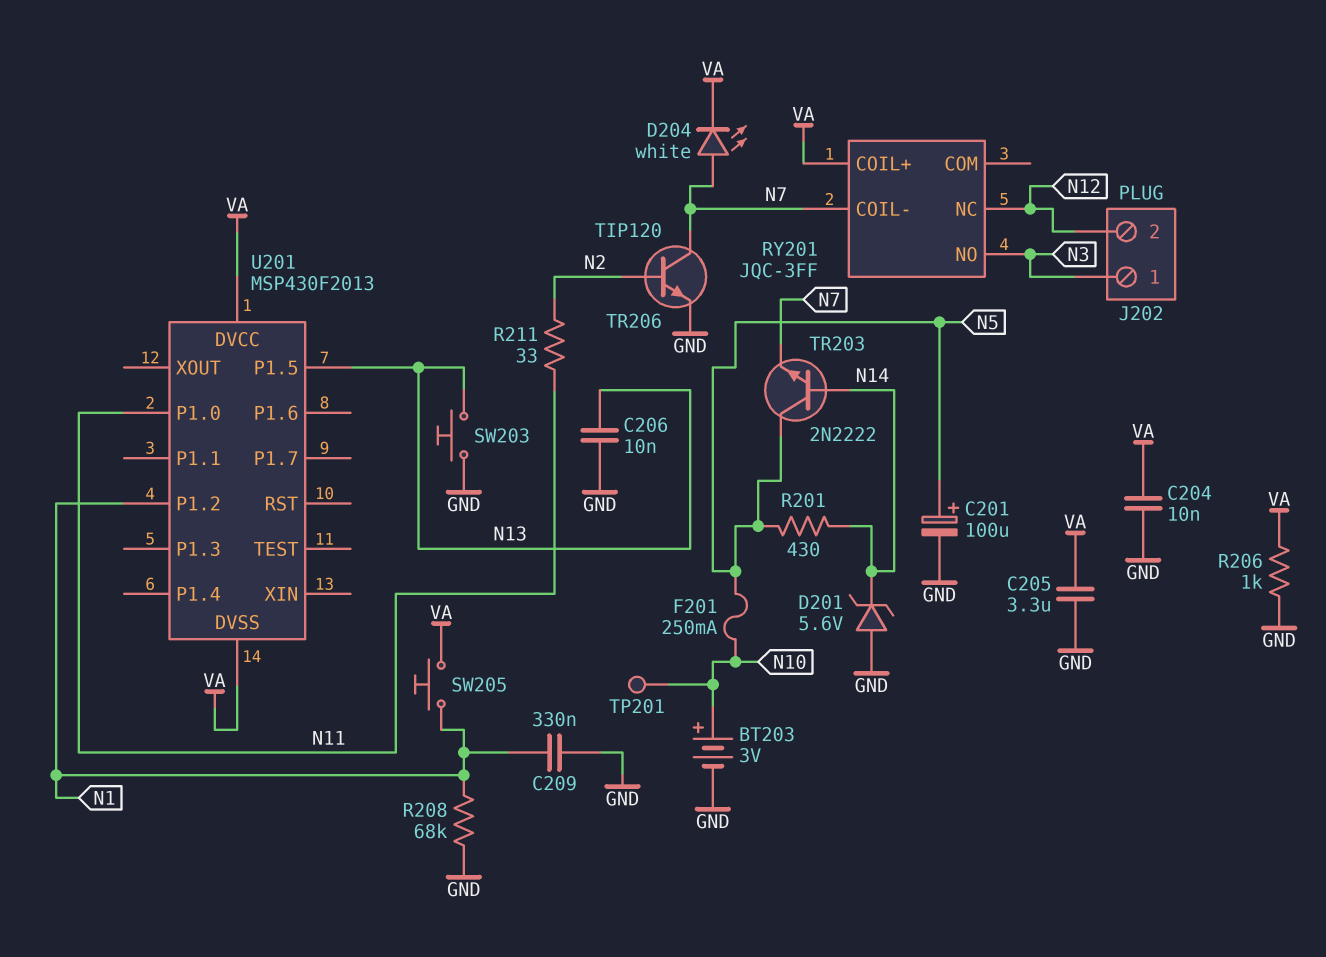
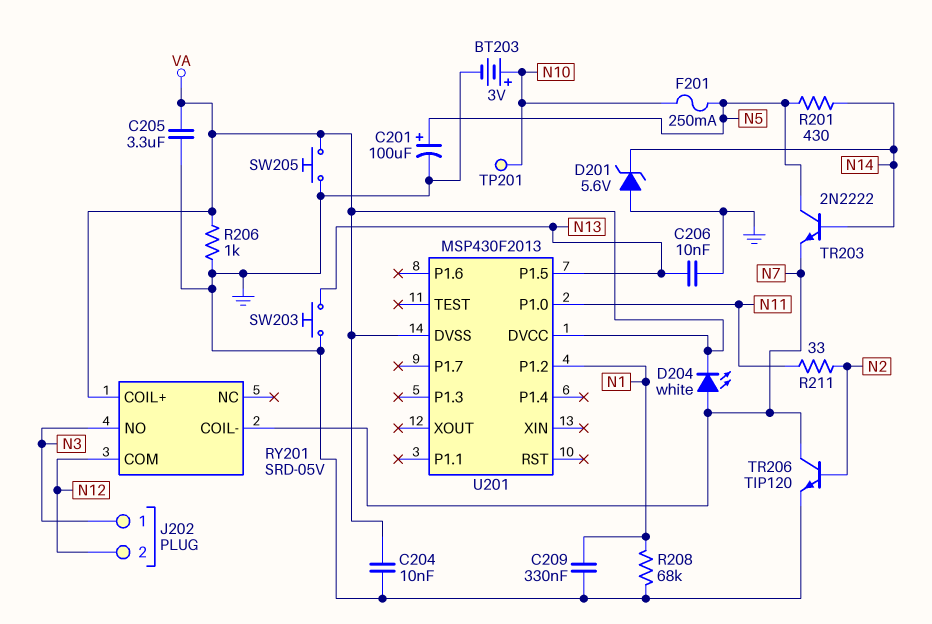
RY201: JQC-3FF -> SRD-05V
RY201 pin COM: none -> N12
RY201 pin NC: N12 -> none
SW205: button (N1, VA) -> button (GND, VA)

